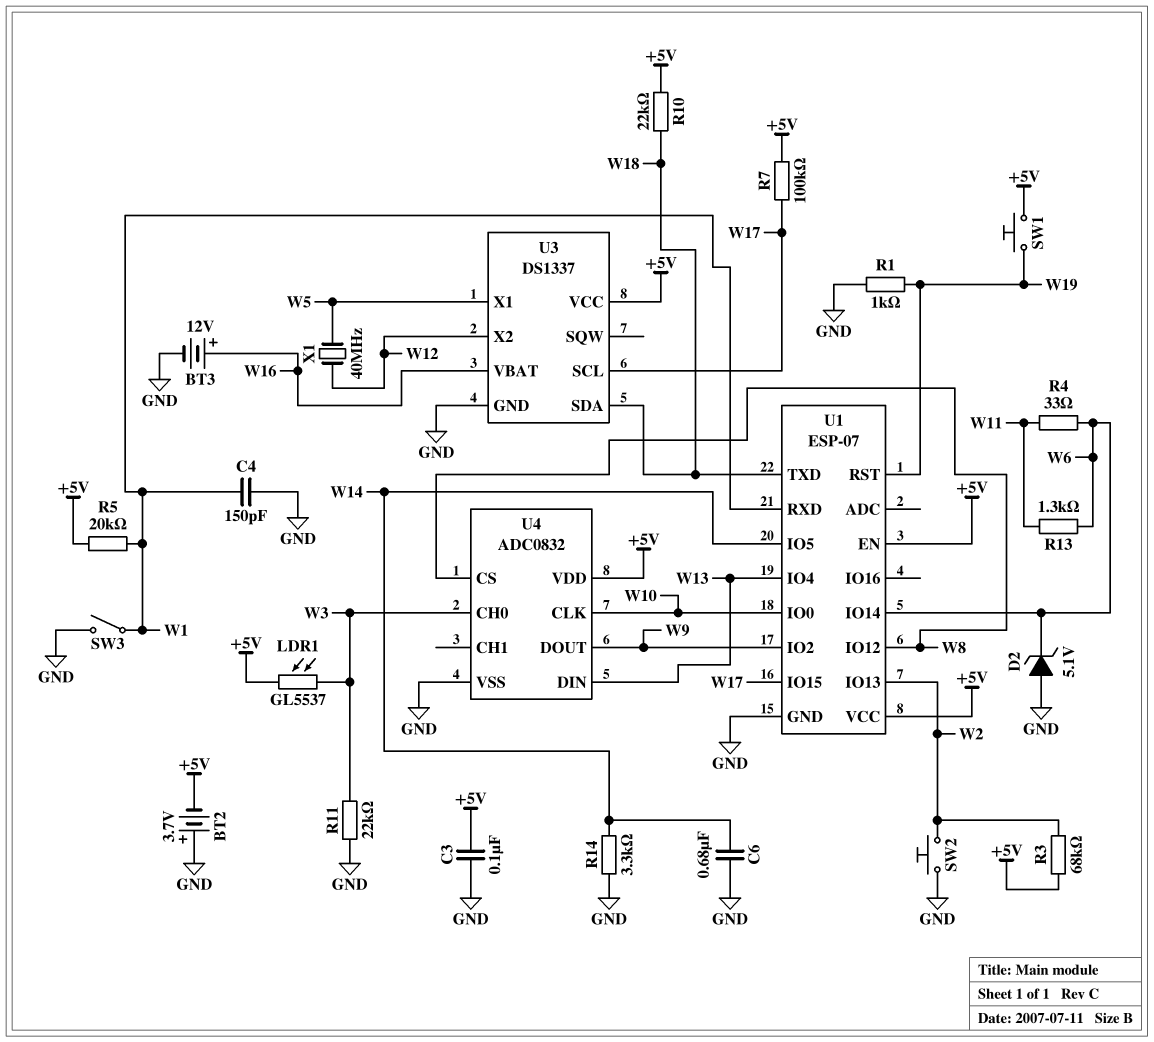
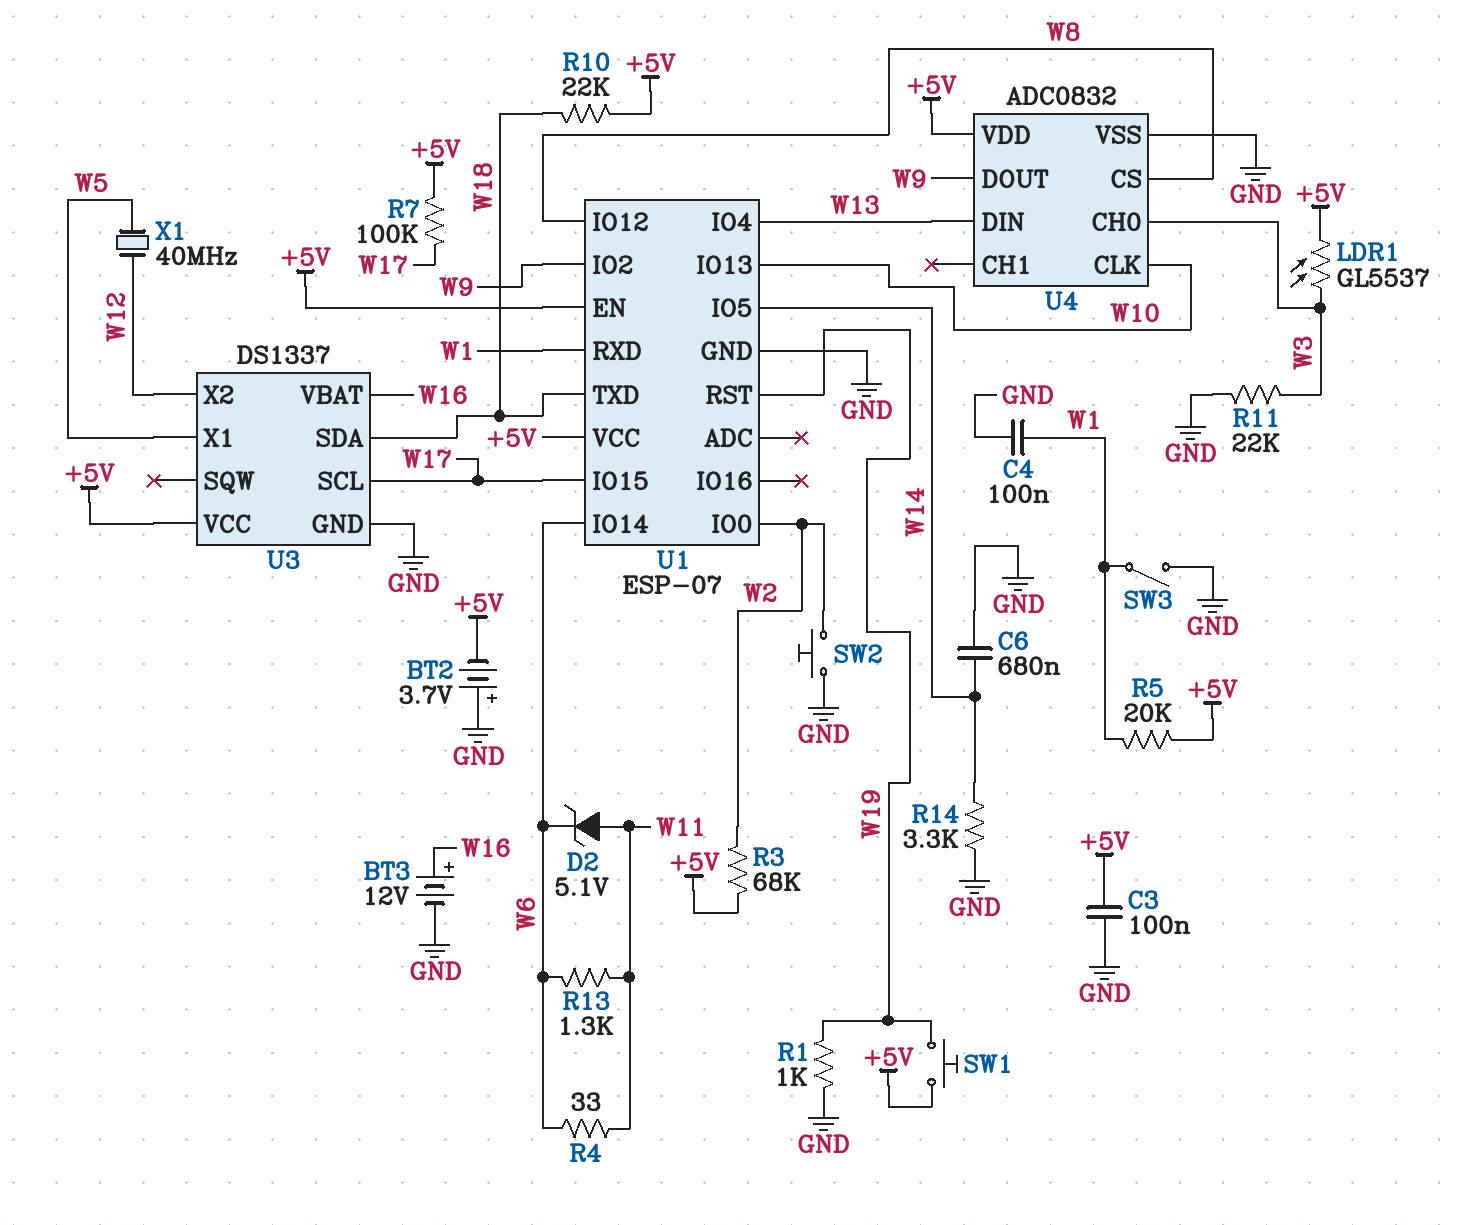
C4: 150pF (GND, W1) -> 100nF (GND, W1)
D2: zener 5.1V (A GND, K W6) -> zener 5.1V (A W11, K W6)
U1 pin IO0: W10 -> W2
U1 pin IO13: W2 -> W10

